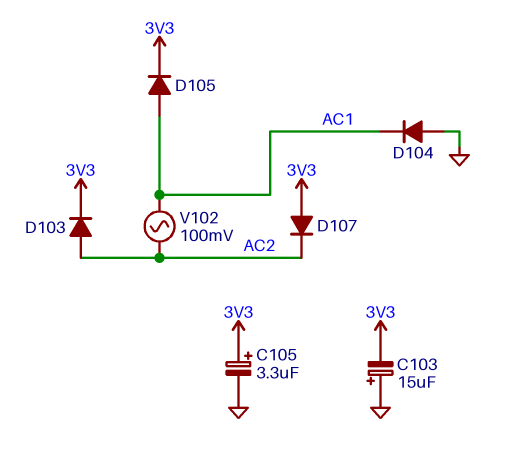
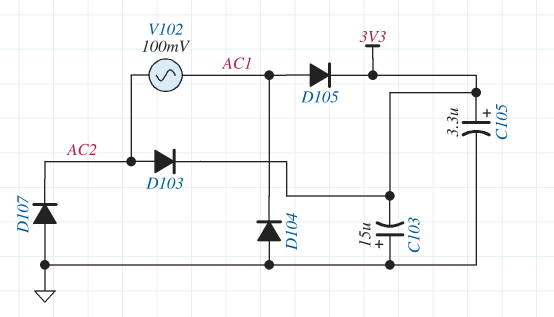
D107: diode (A 3V3, K AC2) -> diode (A GND, K AC2)

